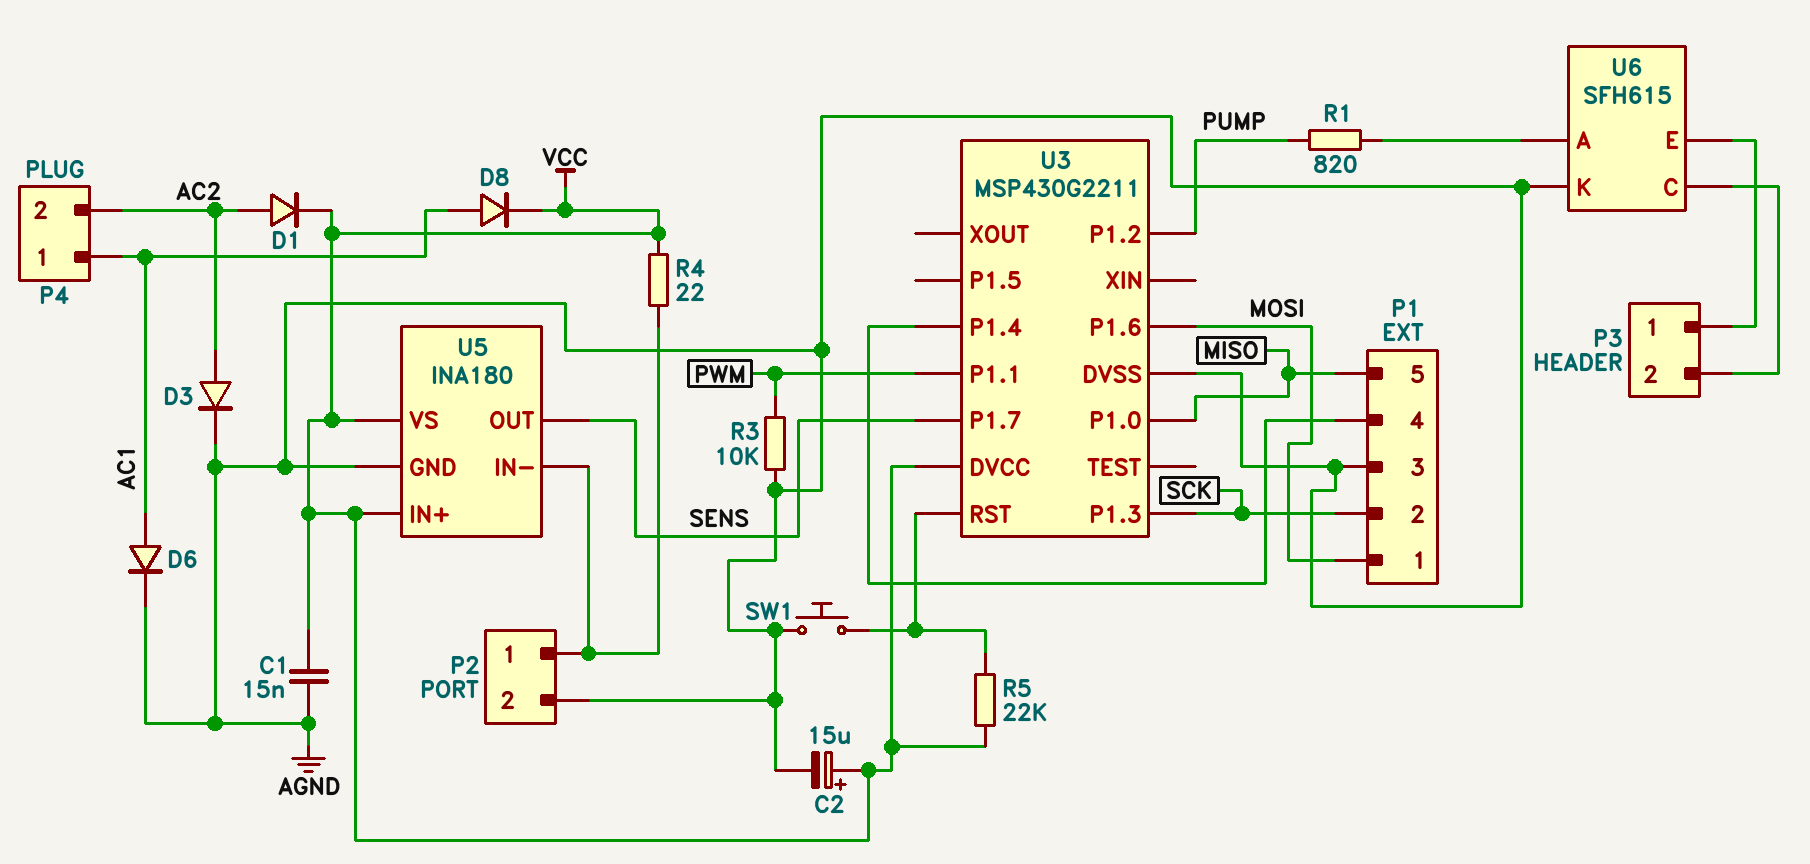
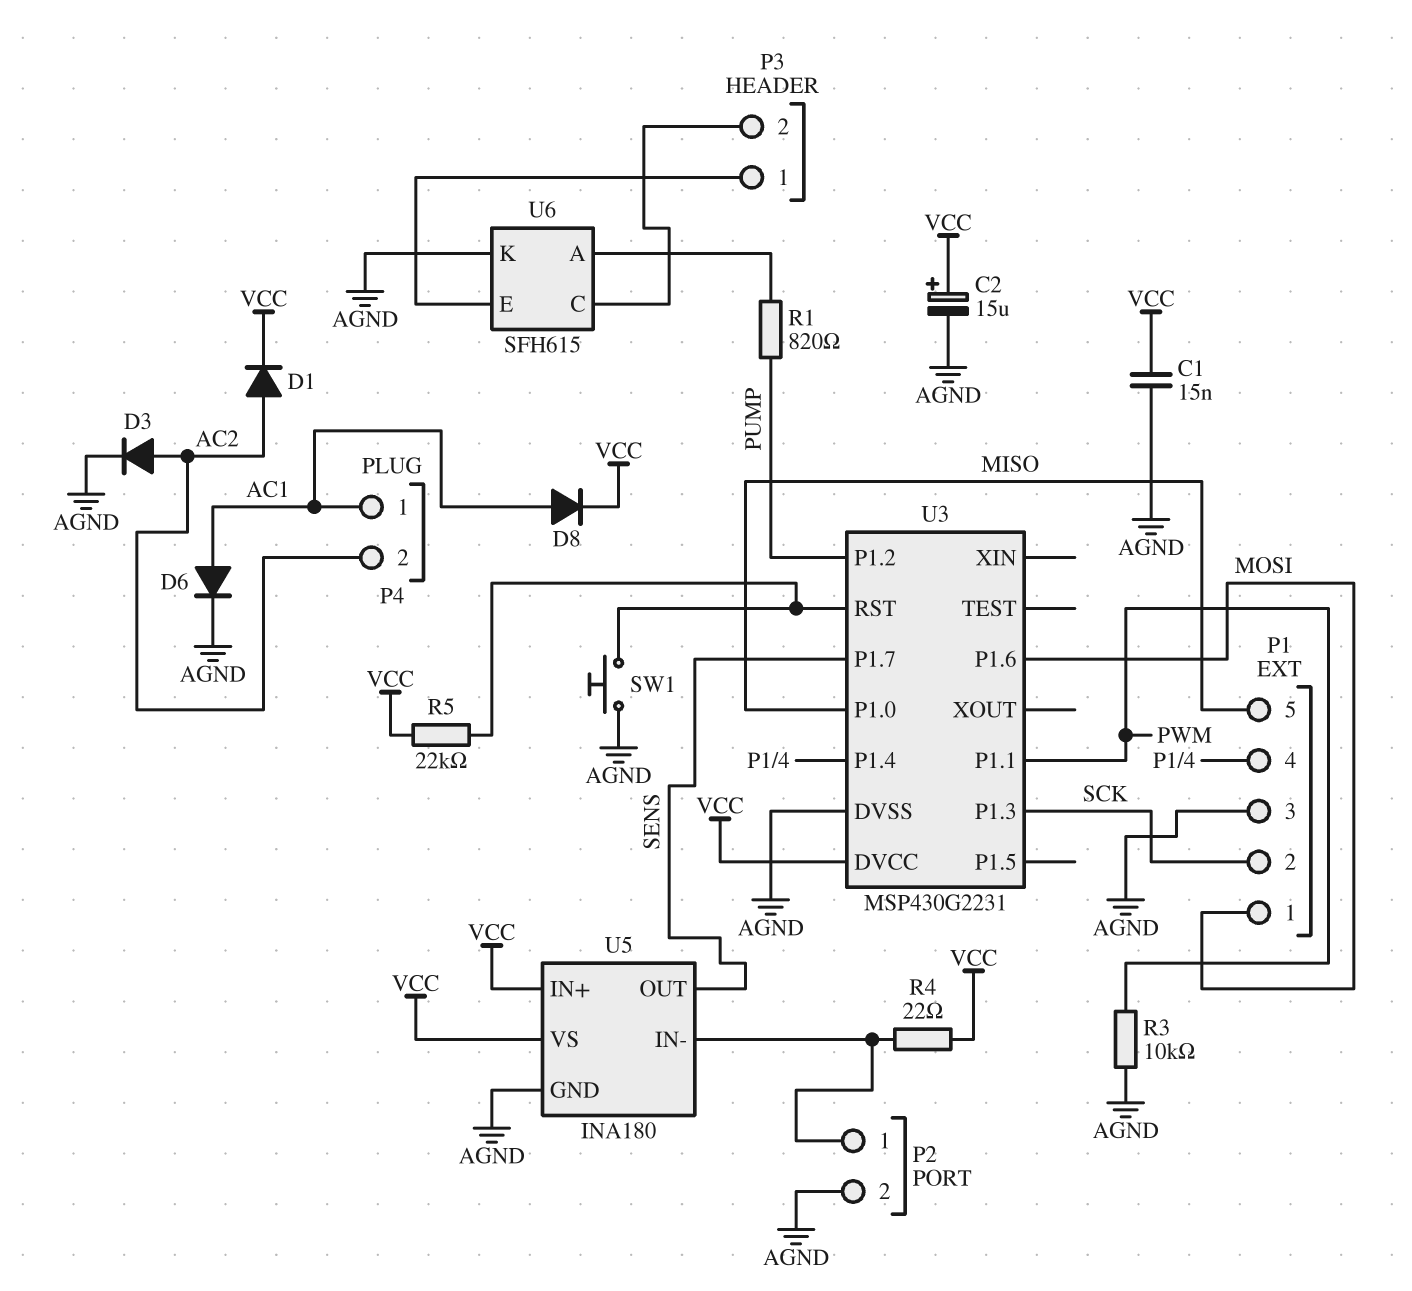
U3: MSP430G2211 -> MSP430G2231

